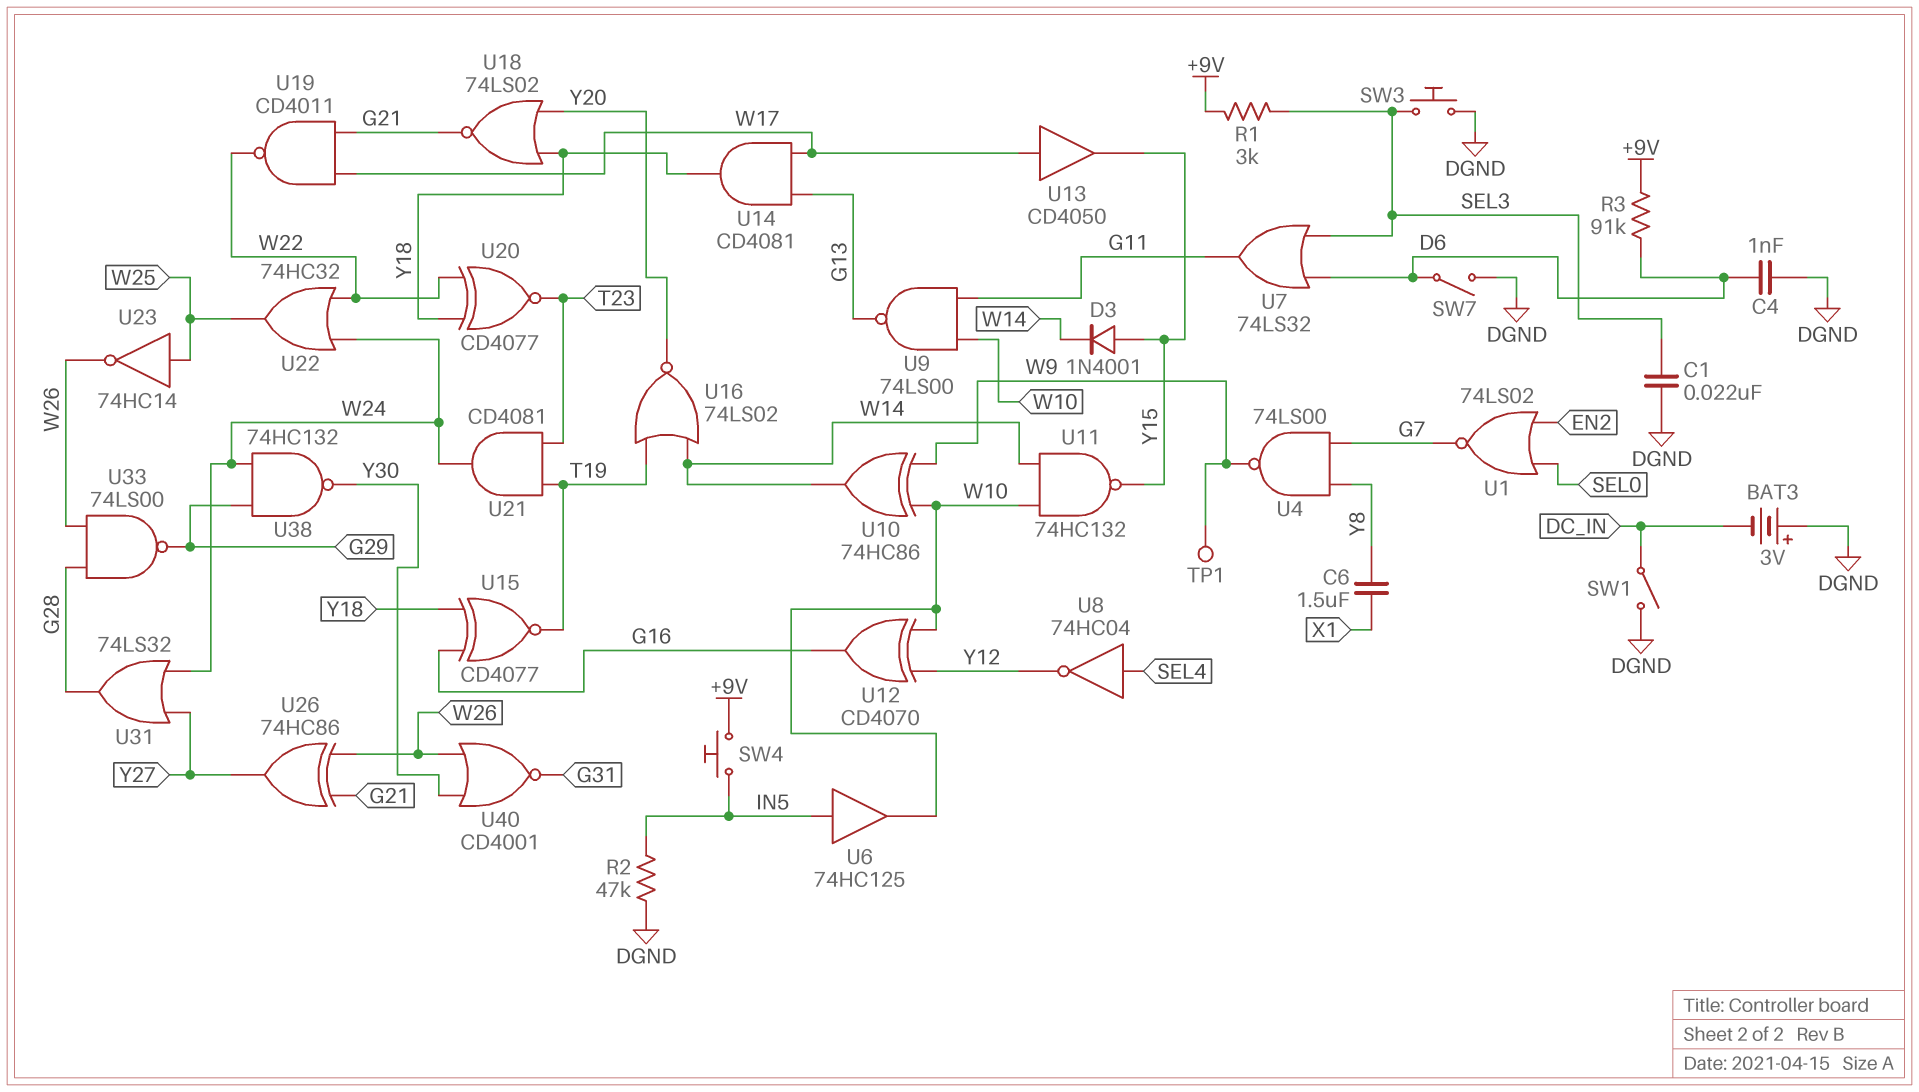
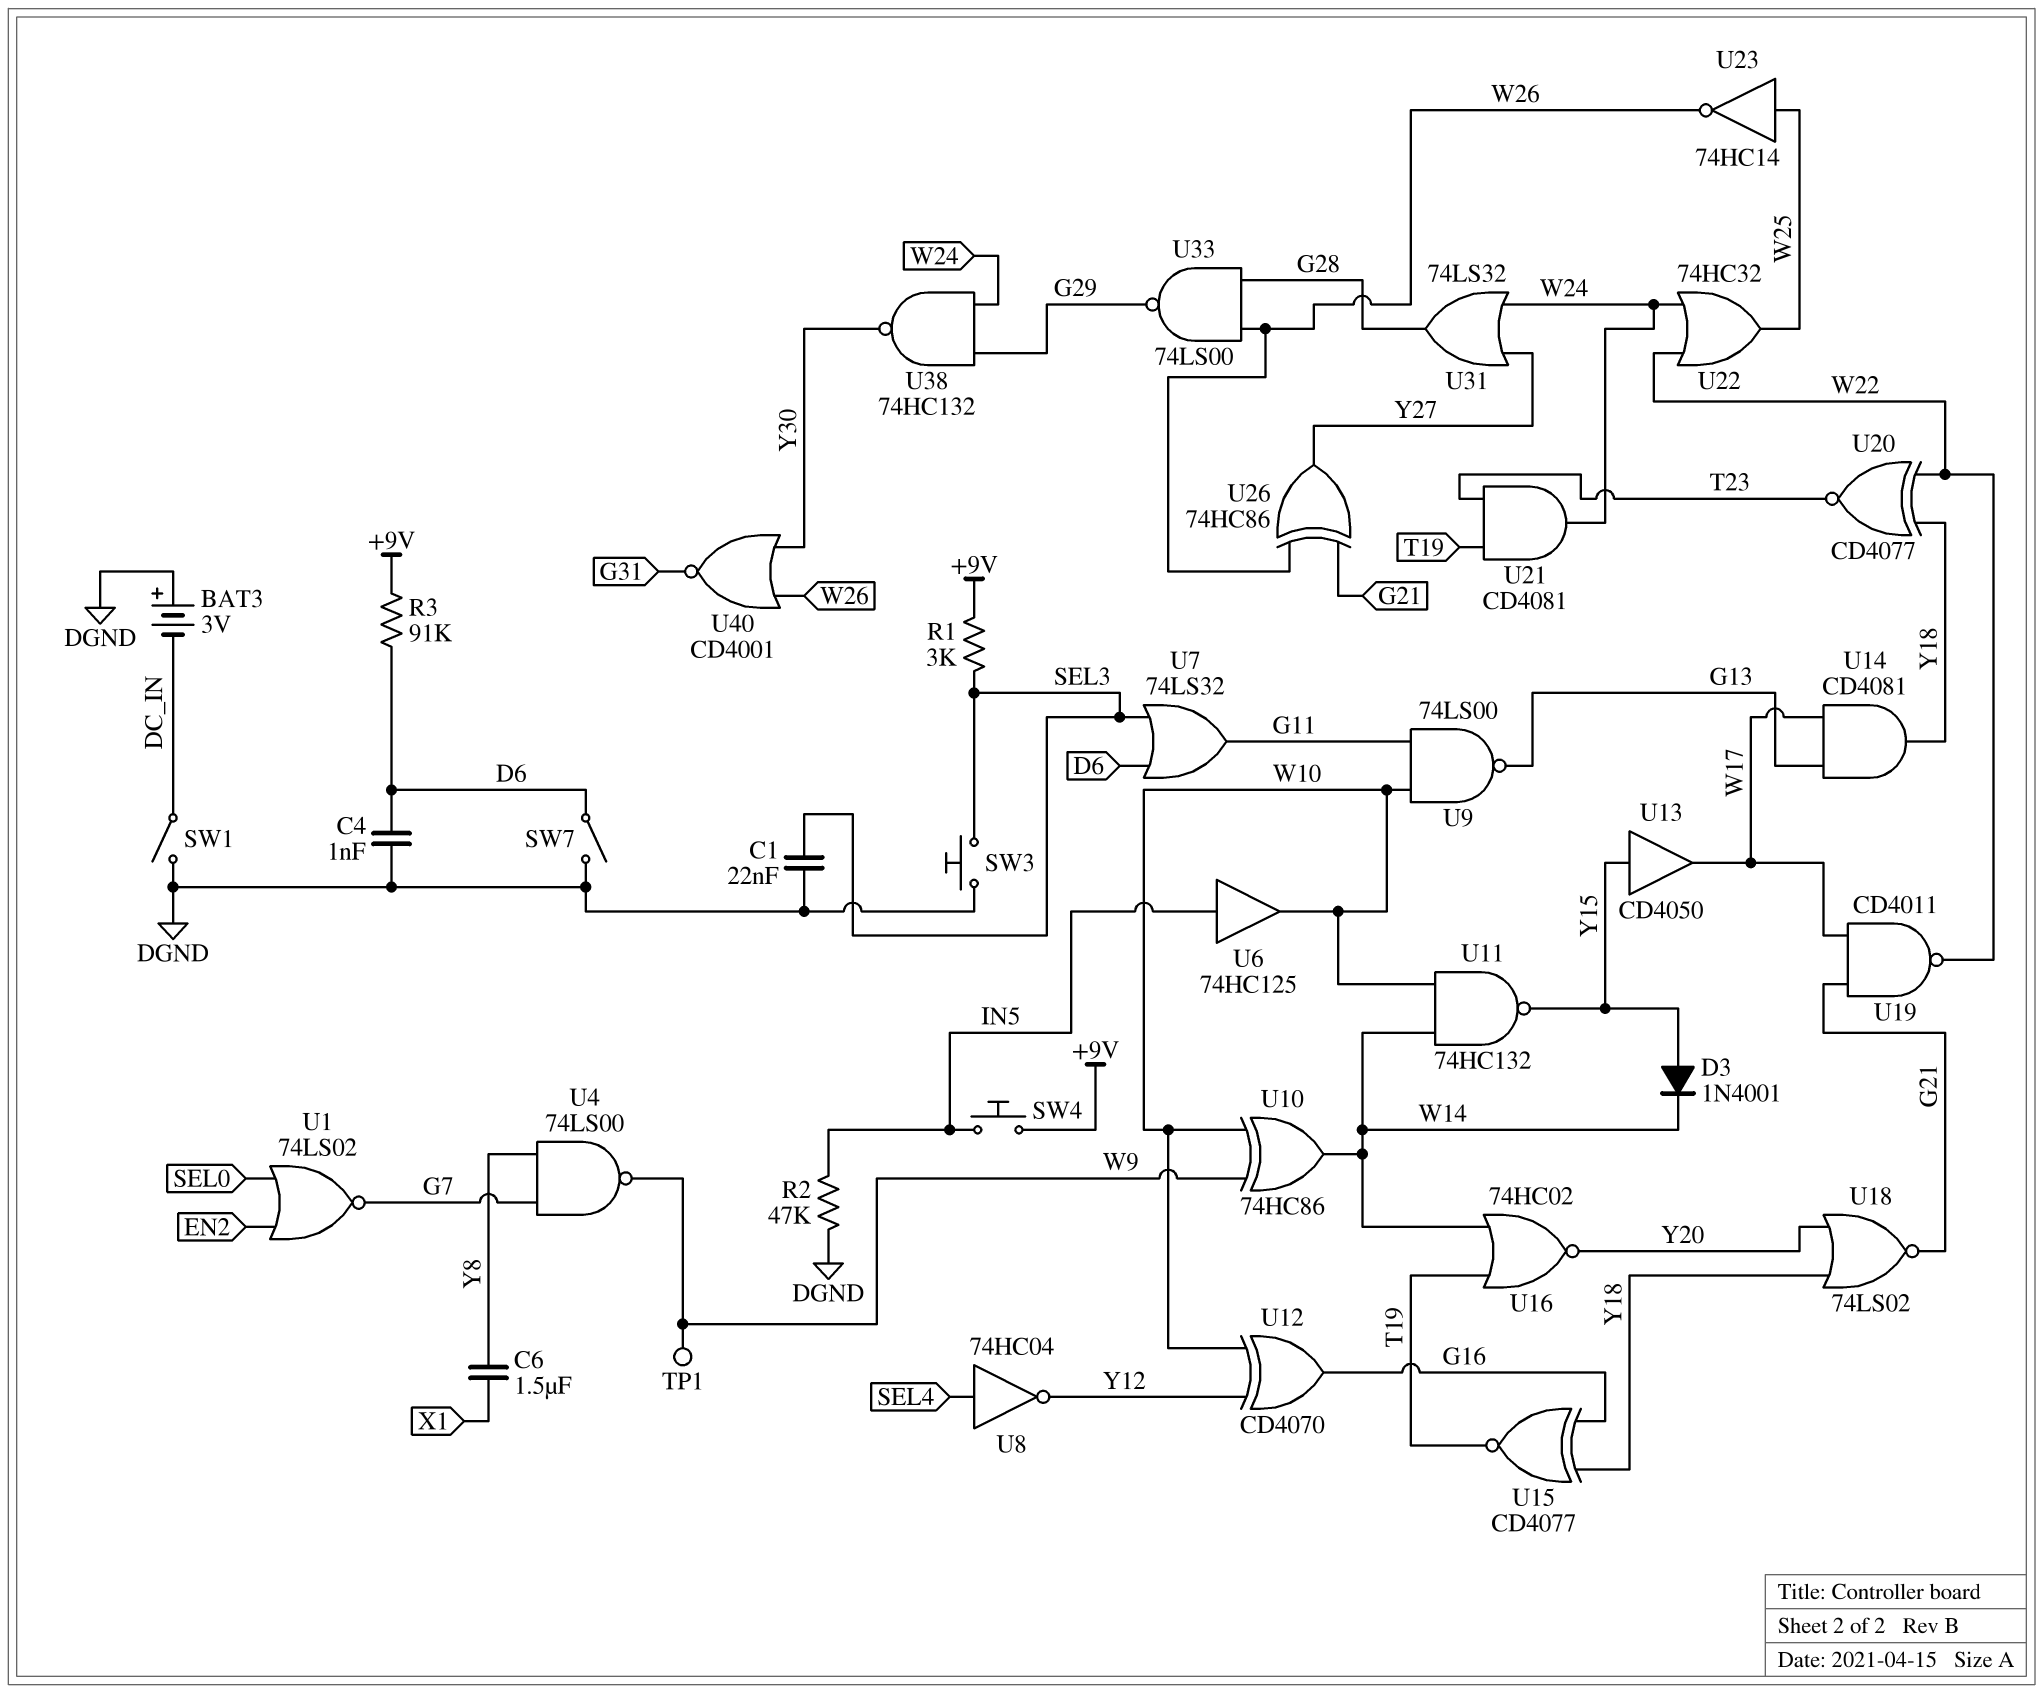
U13: buffer CD4050 (in W17, out Y15) -> buffer CD4050 (in Y15, out W17)
U16: NOR 74LS02 (in T19, in W14, out Y20) -> NOR 74HC02 (in T19, in W14, out Y20)

